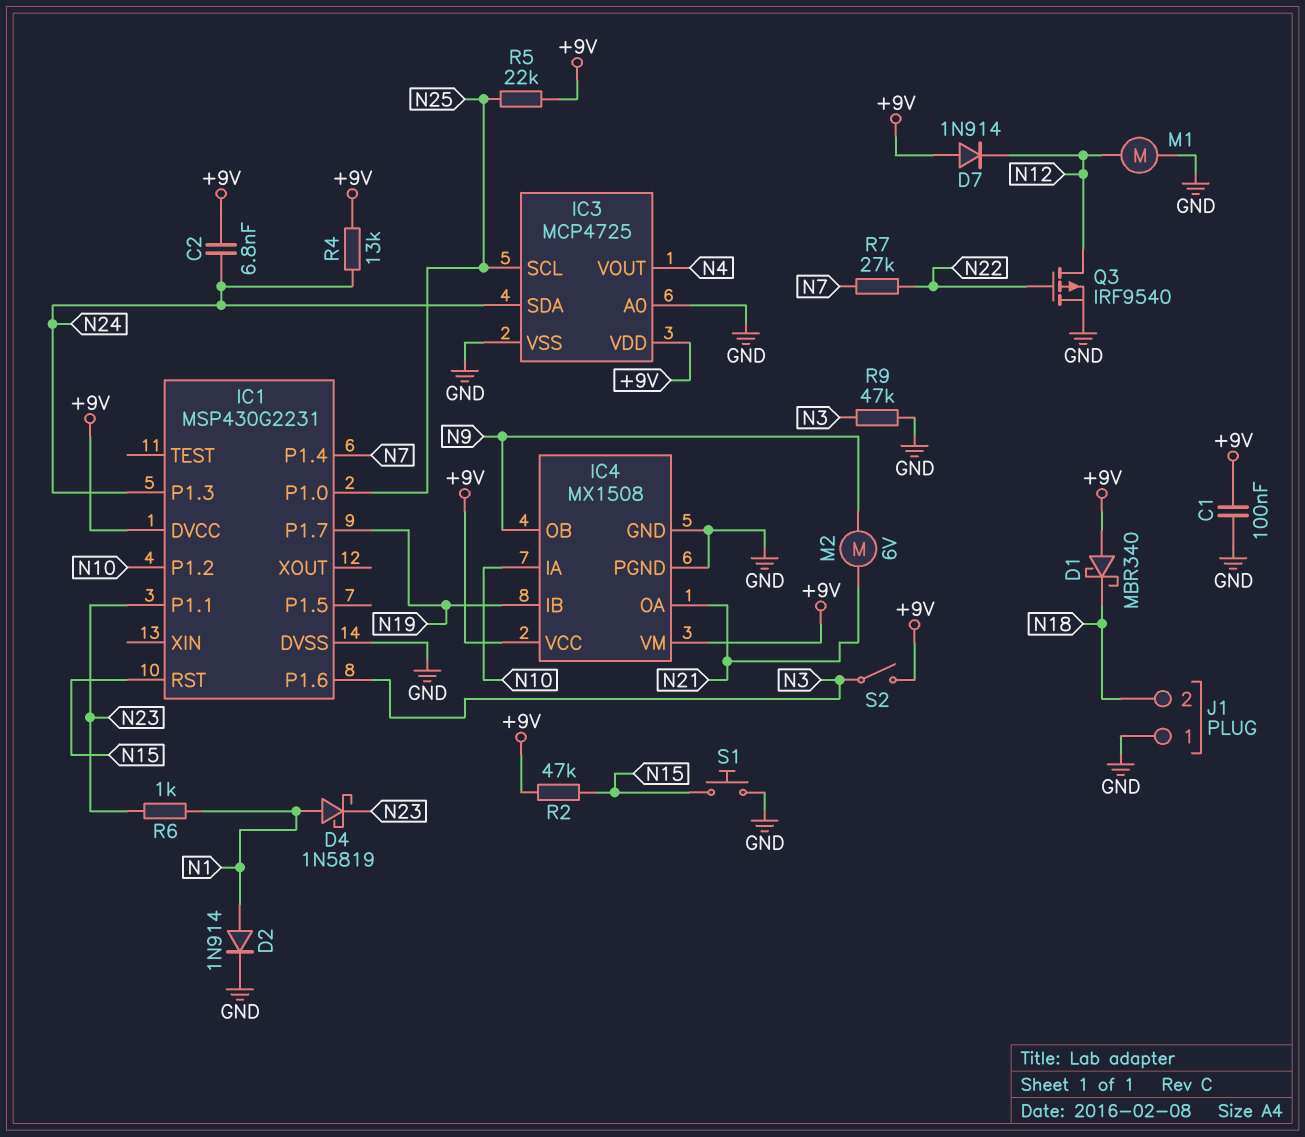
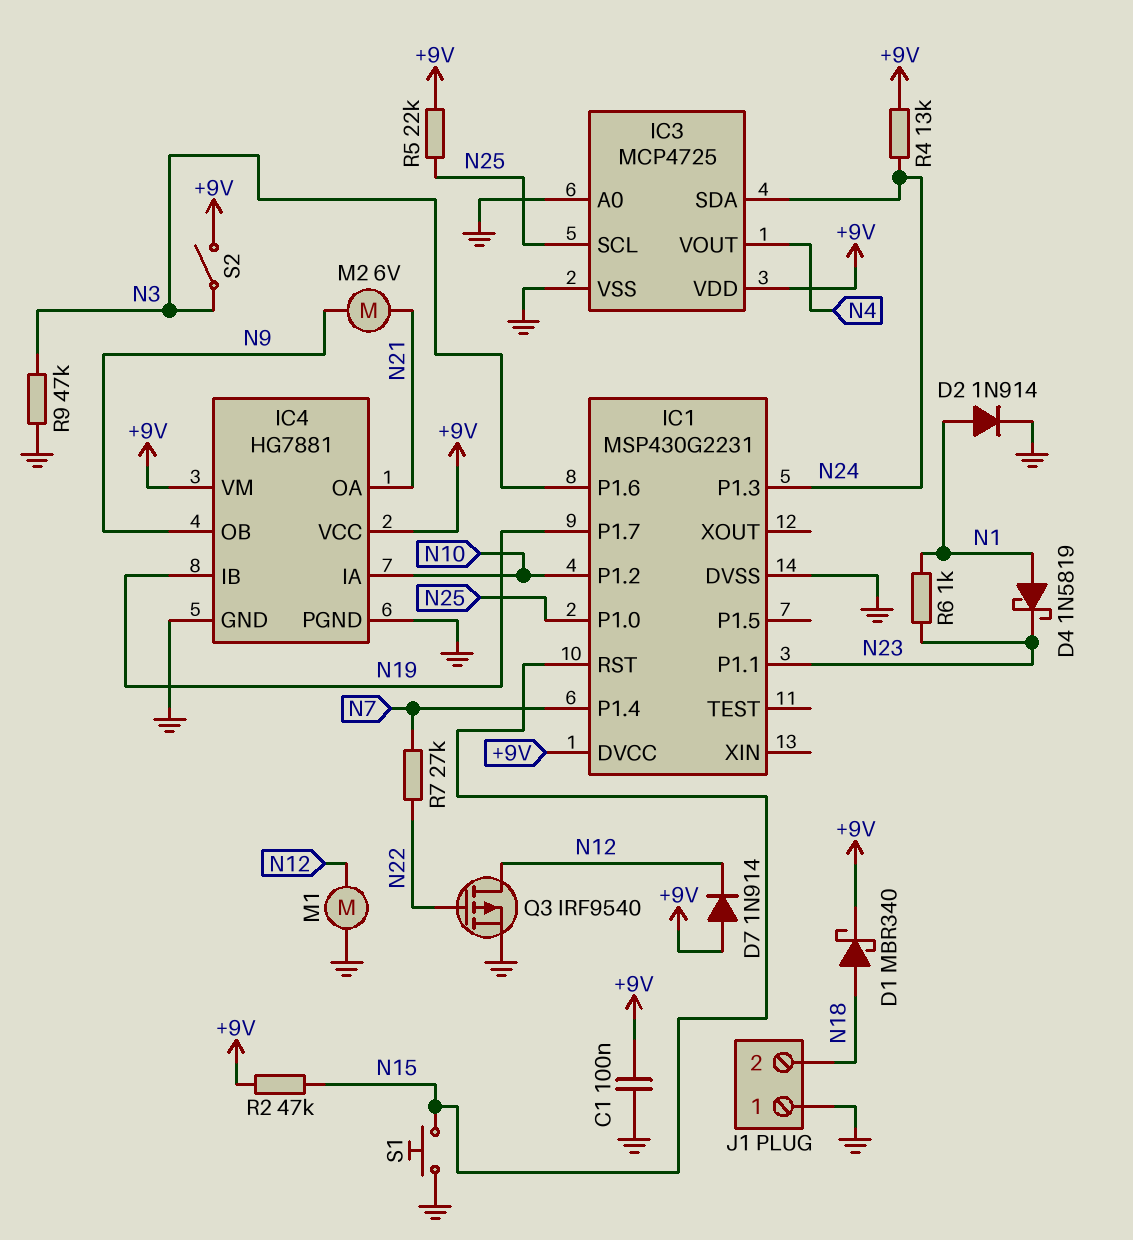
C2: 6.8nF (+9V, N24) -> none
D1: schottky MBR340 (A +9V, K N18) -> schottky MBR340 (A N18, K +9V)
IC4: MX1508 -> HG7881

